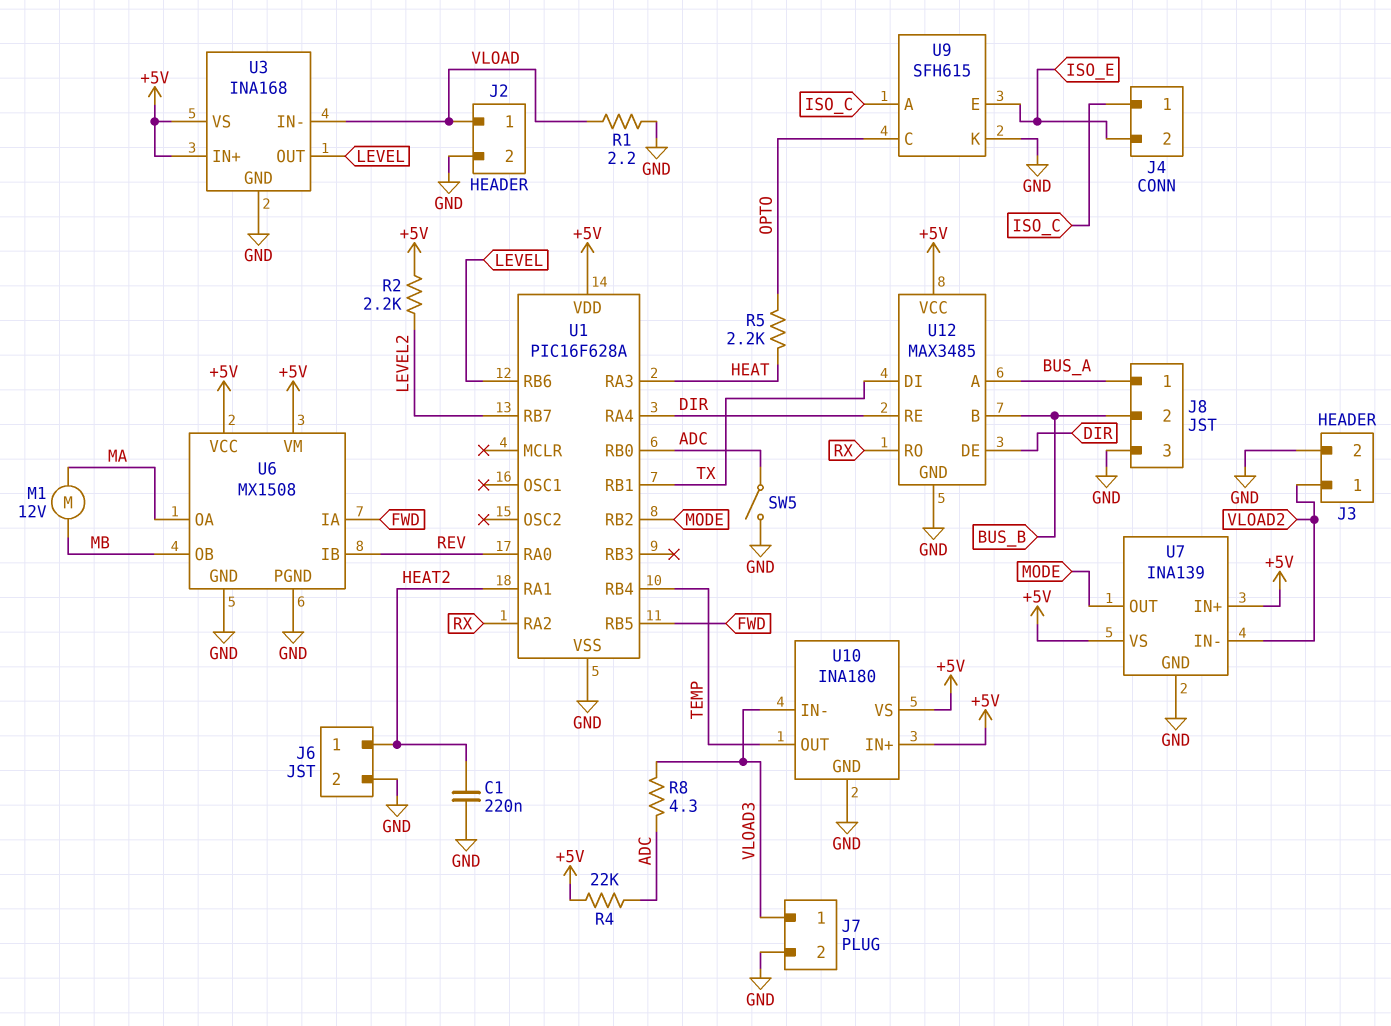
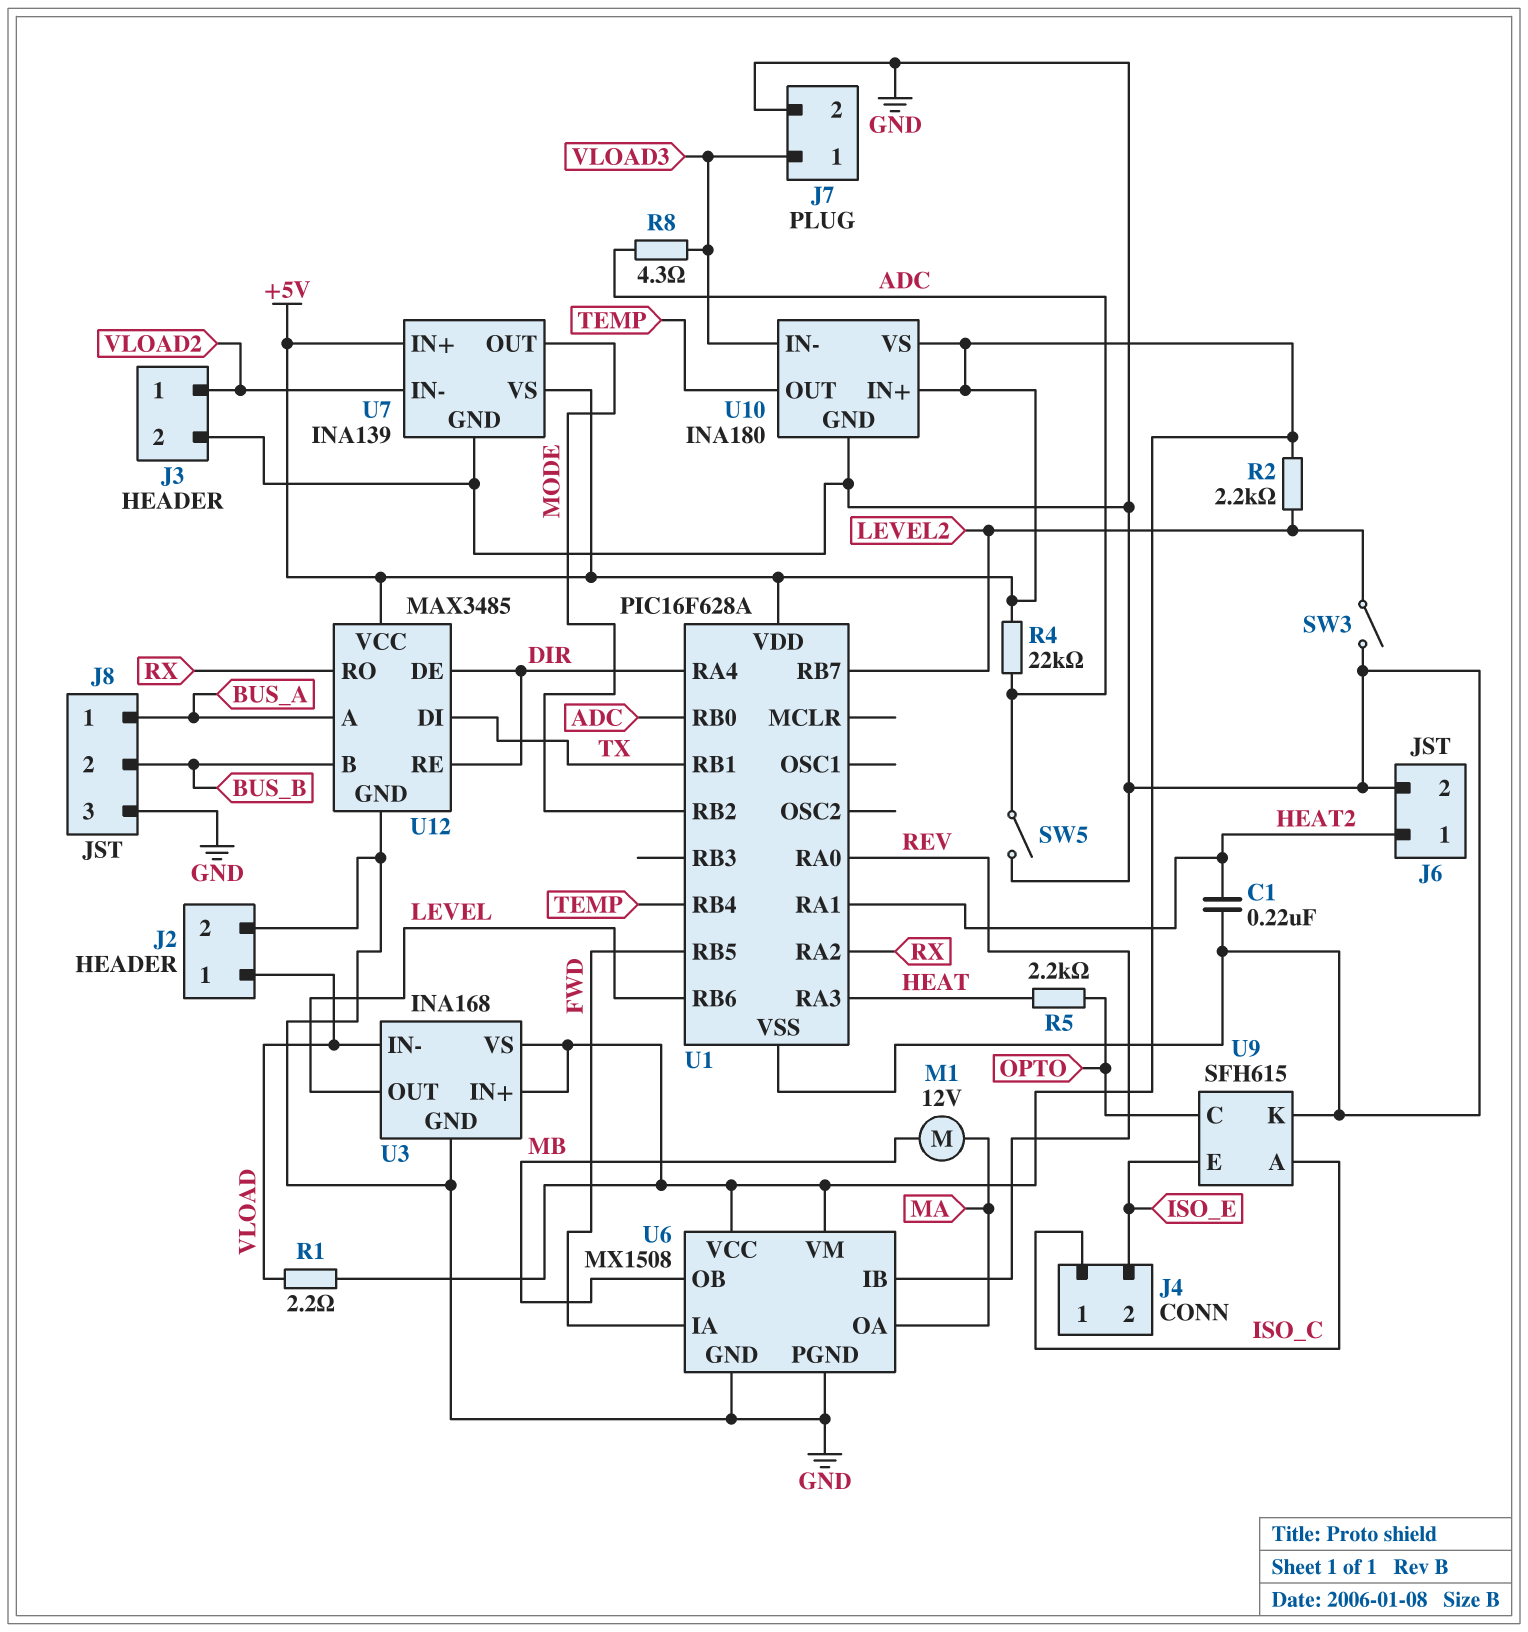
R1: 2.2 (GND, VLOAD) -> 2.2 (+5V, VLOAD)
SW3: none -> switch (GND, LEVEL2)

